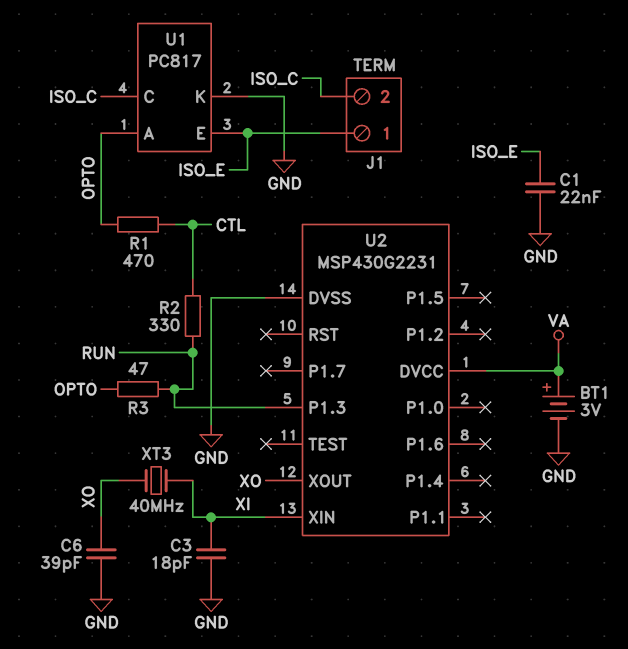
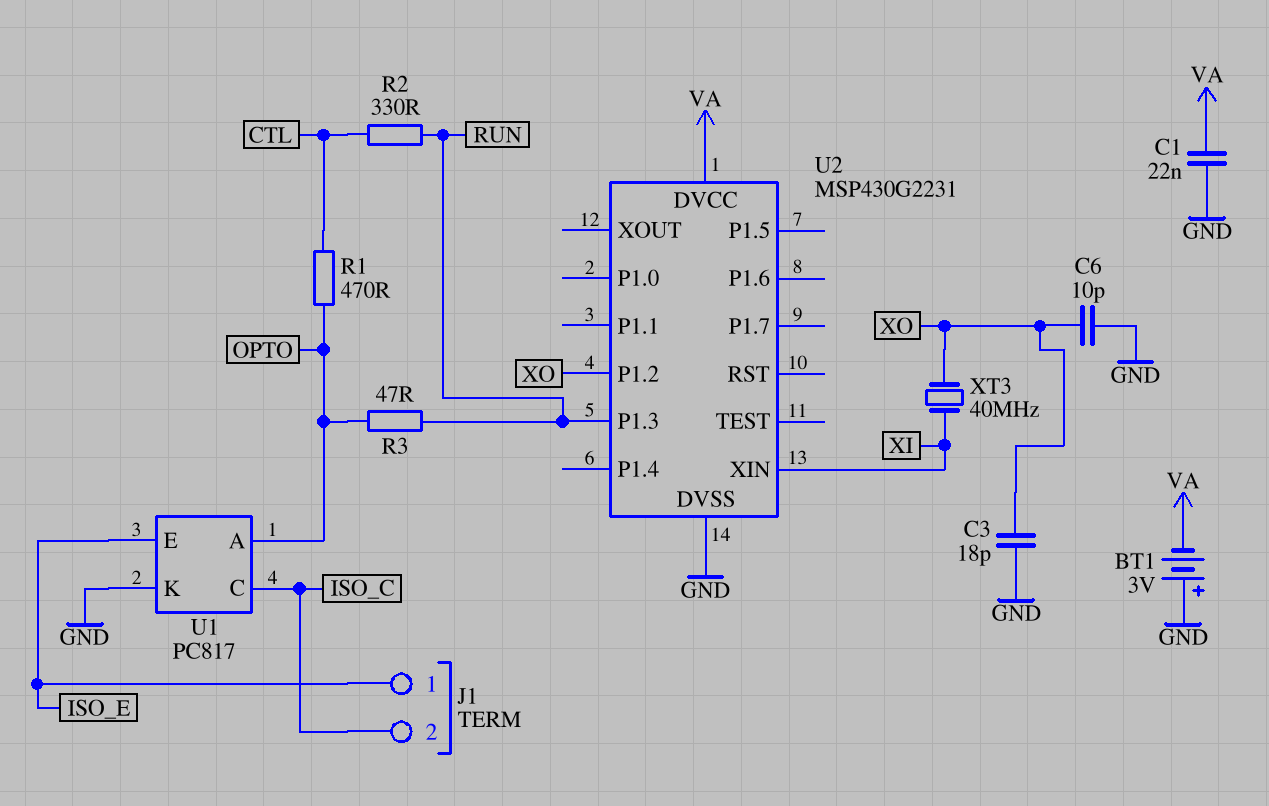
BT1: 3V (plus VA, minus GND) -> 3V (plus GND, minus VA)
C1: 22nF (GND, ISO_E) -> 22nF (GND, VA)
C3: 18pF (GND, XI) -> 18pF (GND, XO)
C6: 39pF (GND, XO) -> 10pF (GND, XO)
U2 pin P1.2: none -> XO
U2 pin XOUT: XO -> none

